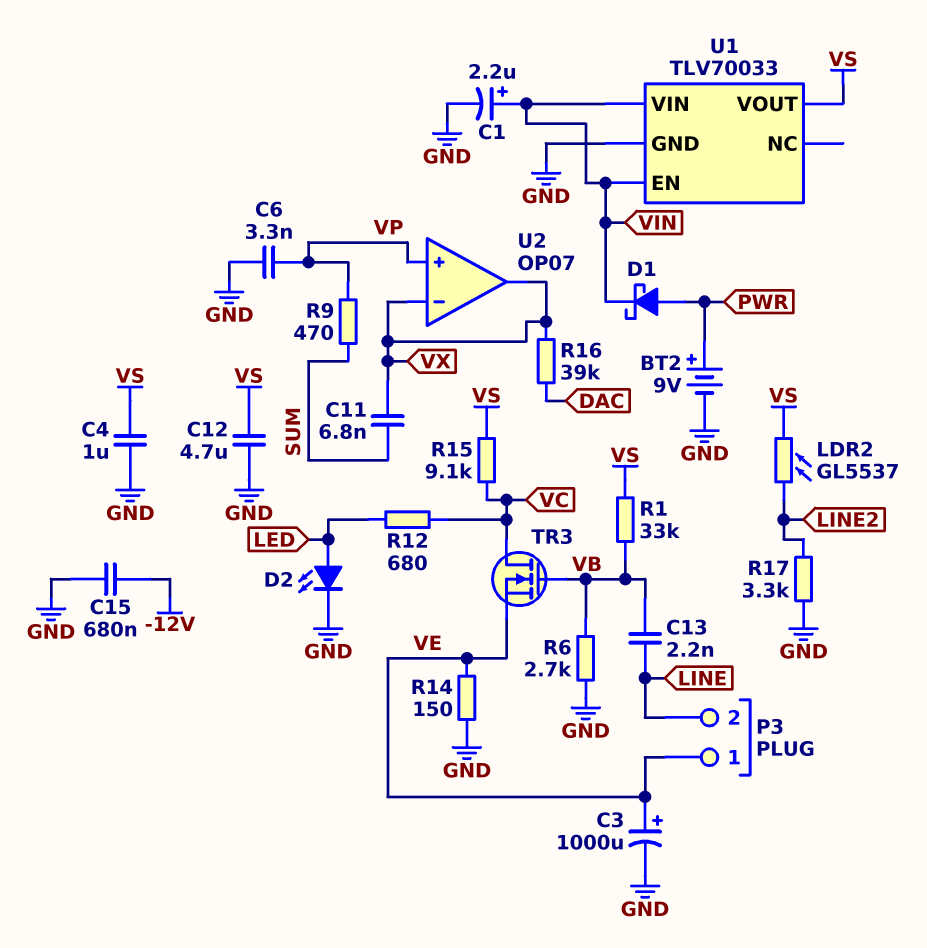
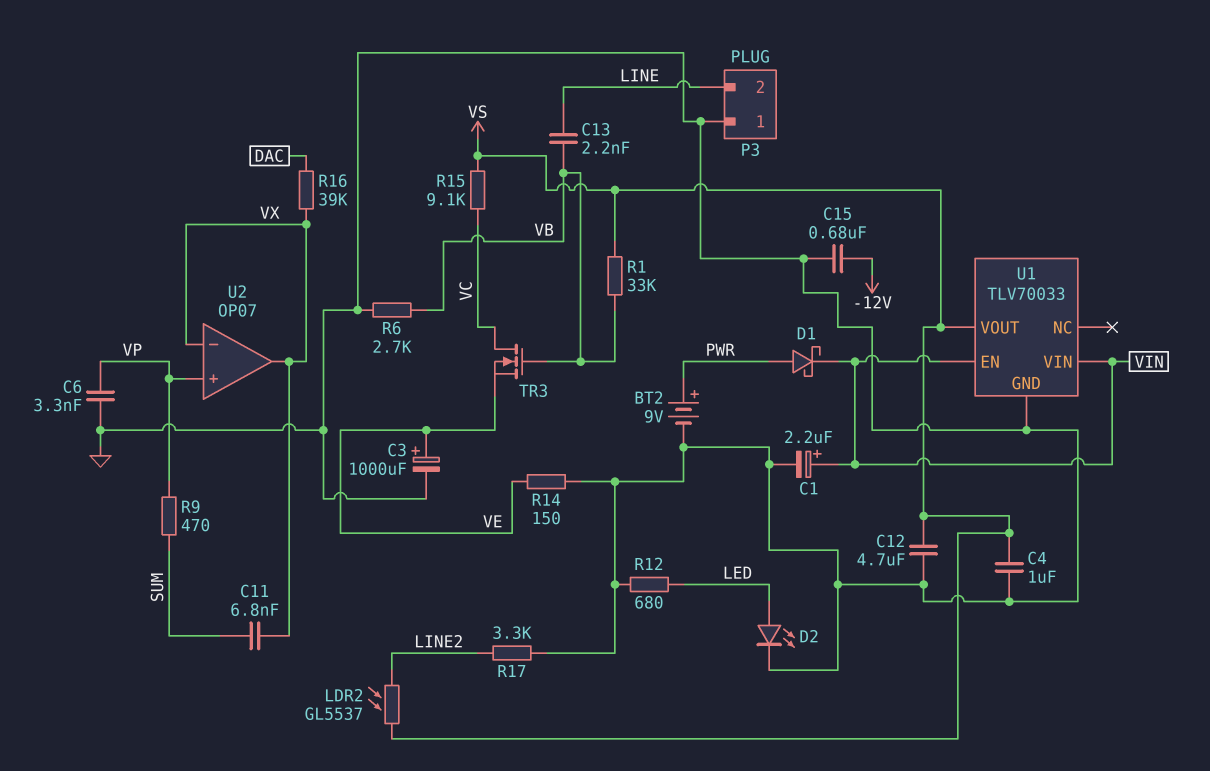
P3 pin 1: VE -> GND
R12: 680 (LED, VC) -> 680 (GND, LED)

